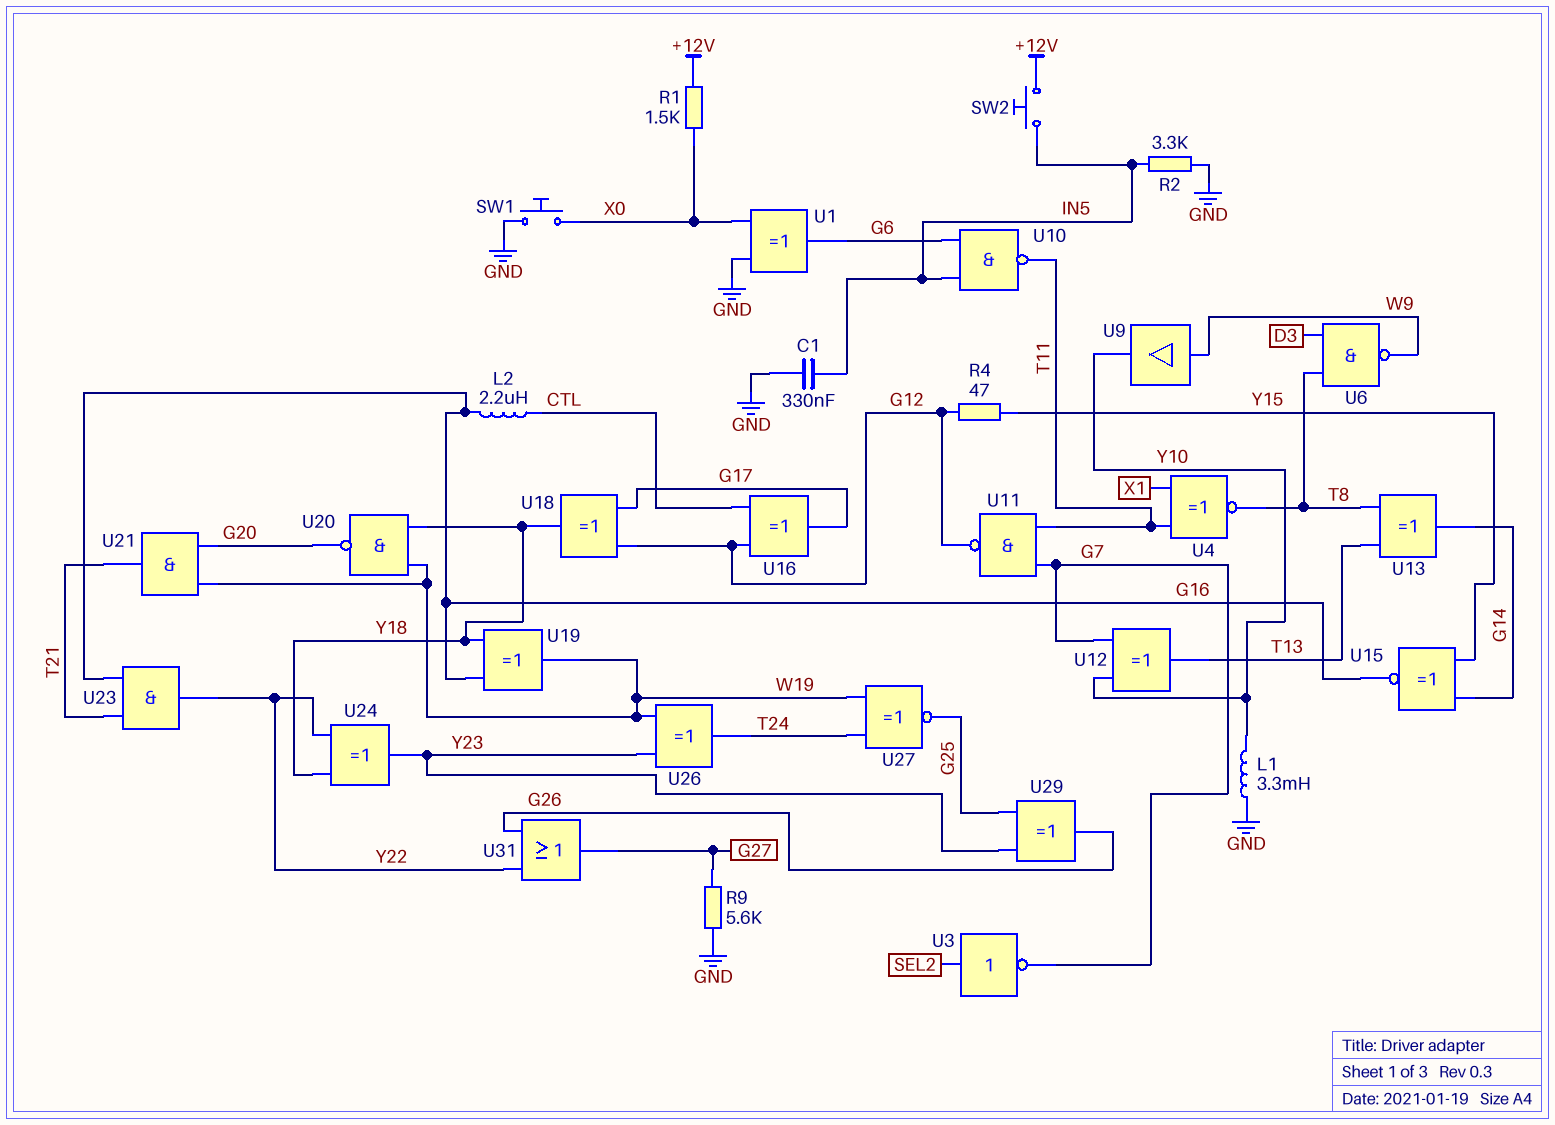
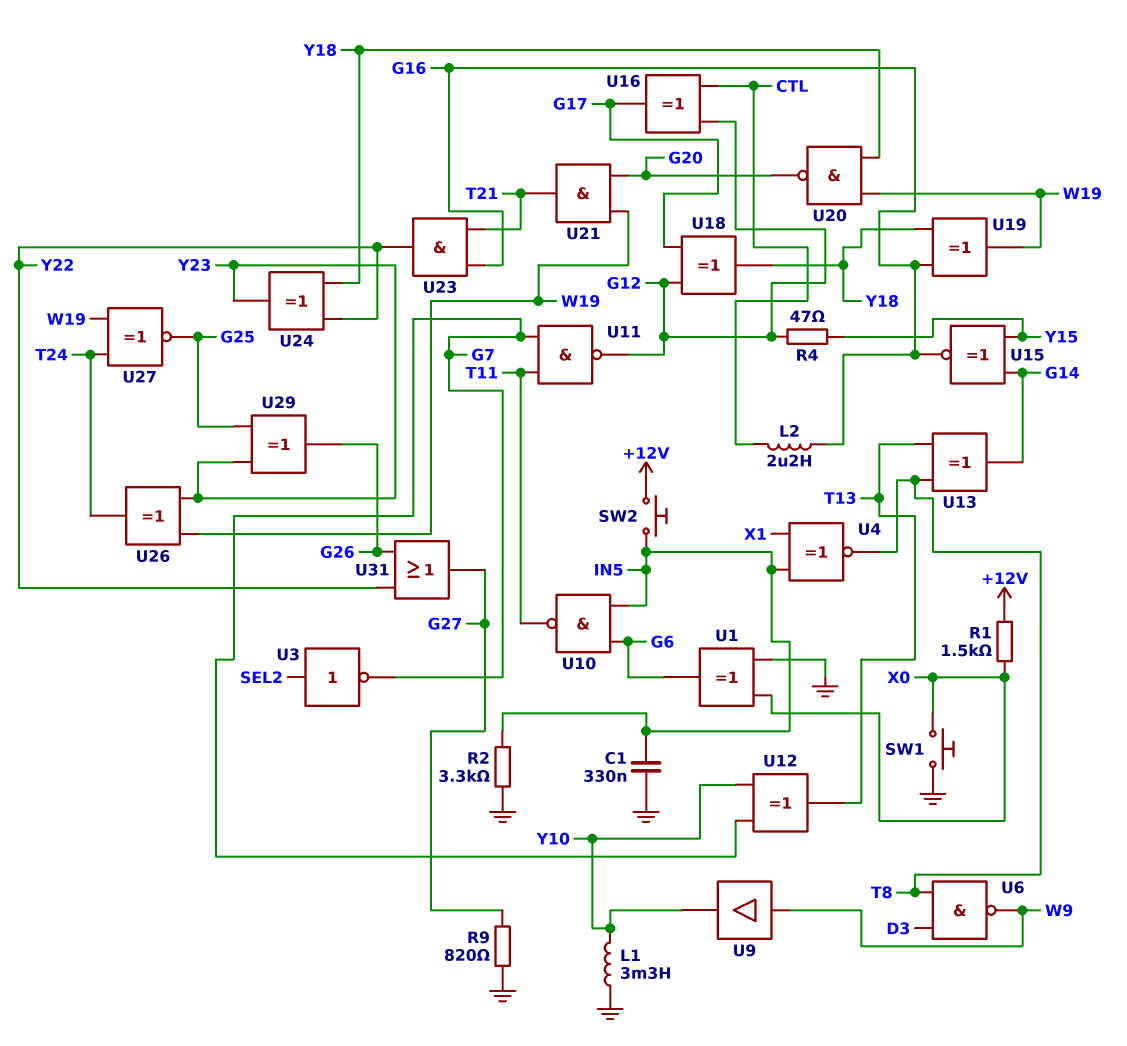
R9: 5.6k (G27, GND) -> 820 (G27, GND)
U4: XNOR (in T11, in X1, out T8) -> XNOR (in IN5, in X1, out T8)

